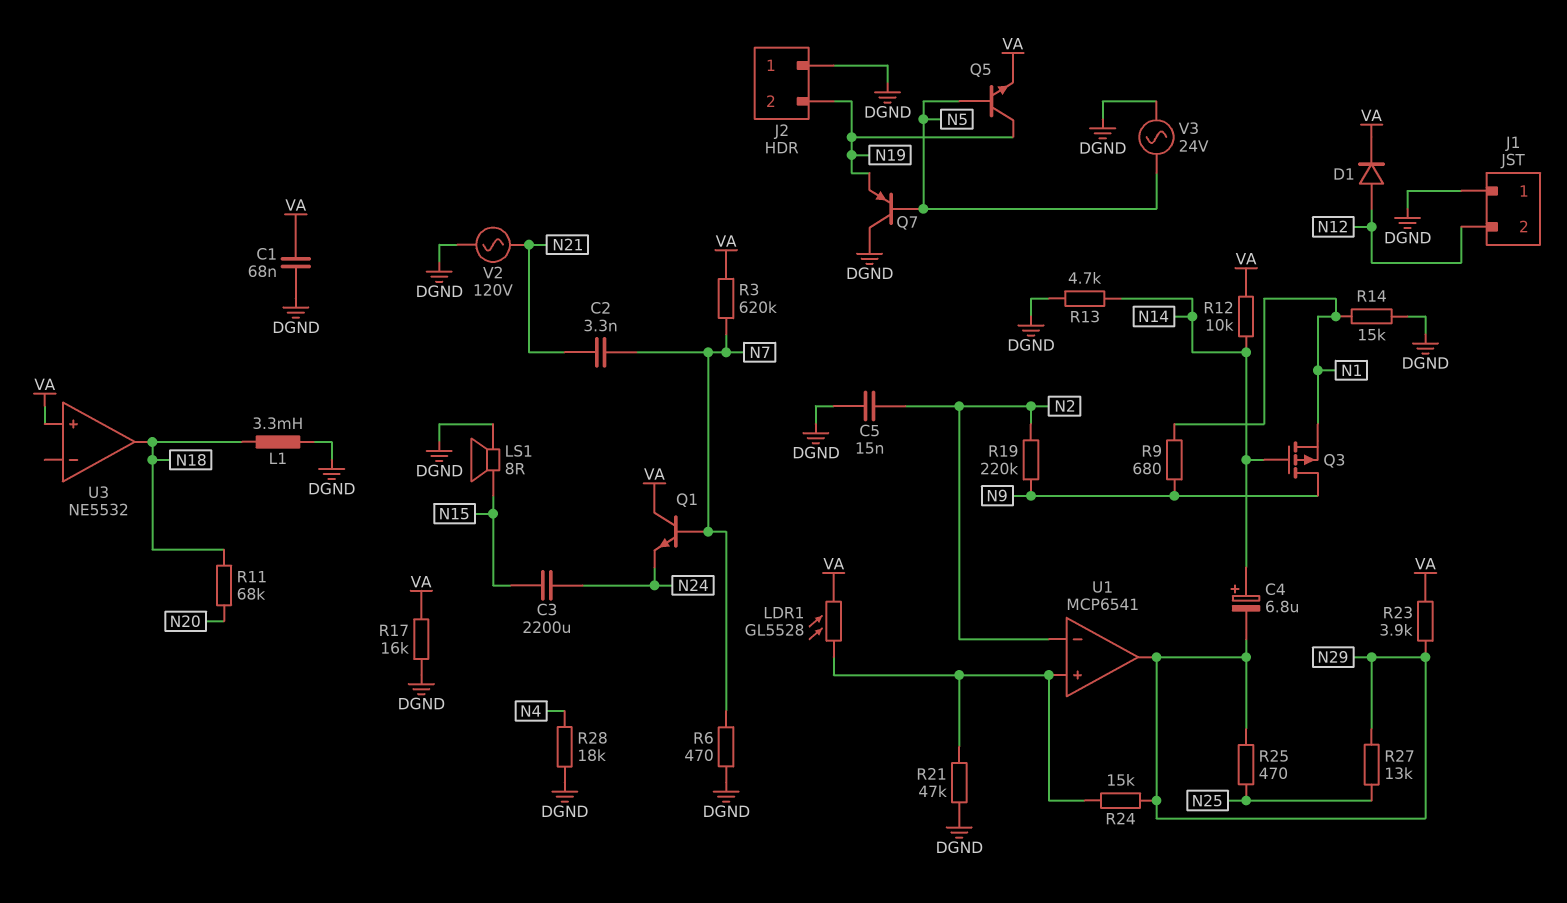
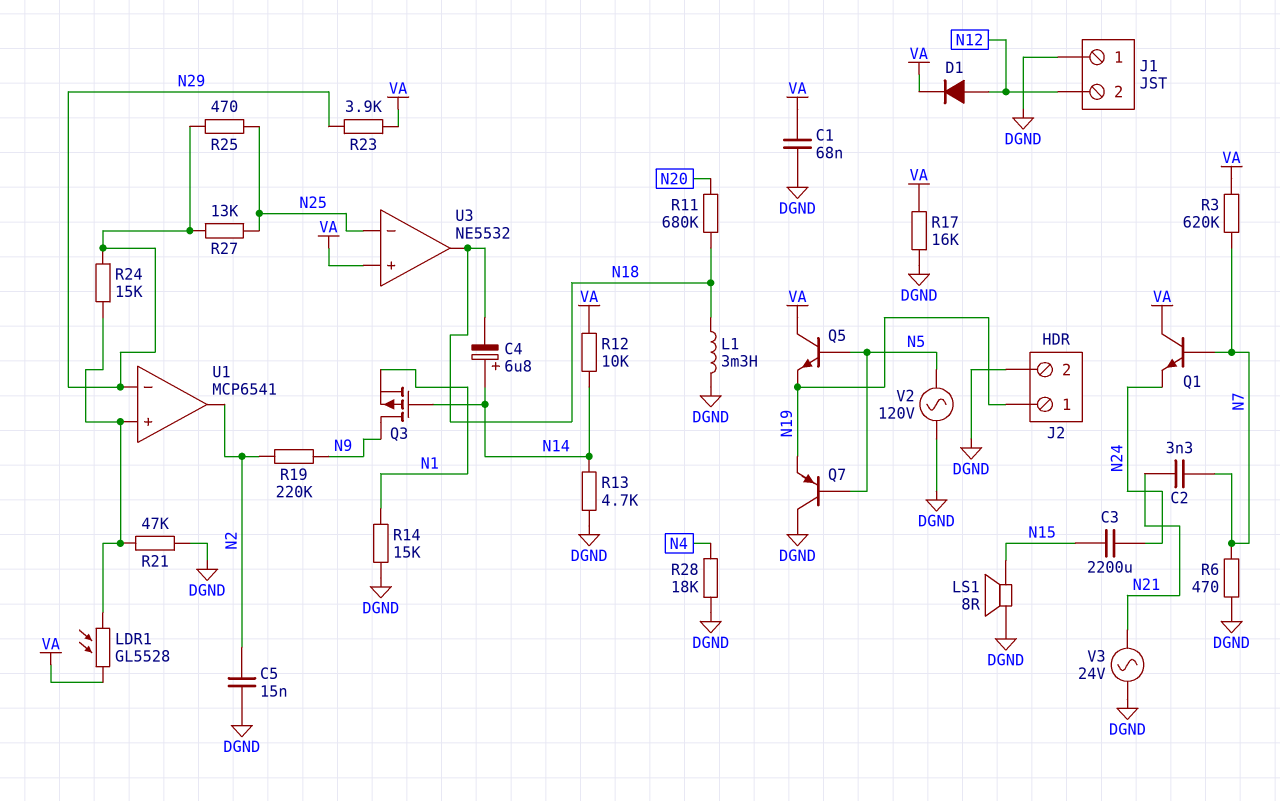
C4: 6.8uF (plus N14, minus N29) -> 6.8uF (plus N14, minus N18)
J2 pin 1: DGND -> N19
J2 pin 2: N19 -> DGND
Q5: NPN (B N5, C N19, E VA) -> NPN (B N5, C VA, E N19)
R9: 680 (N1, N9) -> none
R11: 68k (N18, N20) -> 680k (N18, N20)
U1 pin in-: N2 -> N29
U1 pin out: N29 -> N2
U3 pin in-: none -> N25
V2: AC 120V (DGND, N21) -> AC 120V (DGND, N5)
V3: AC 24V (DGND, N5) -> AC 24V (DGND, N21)

